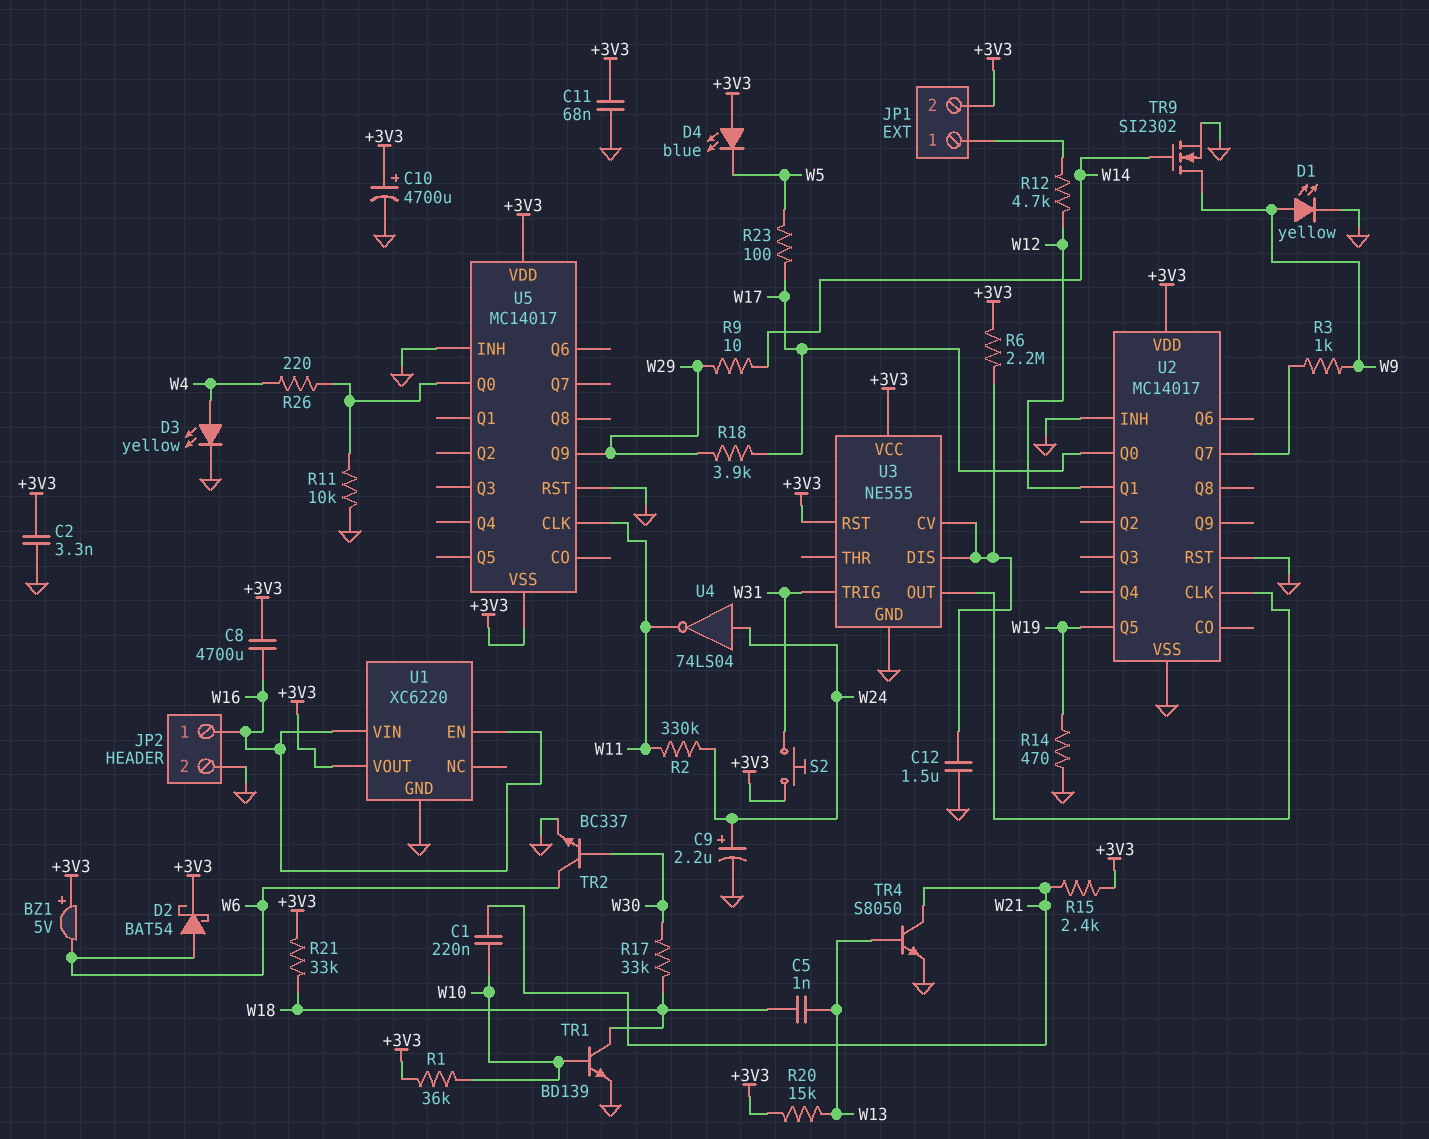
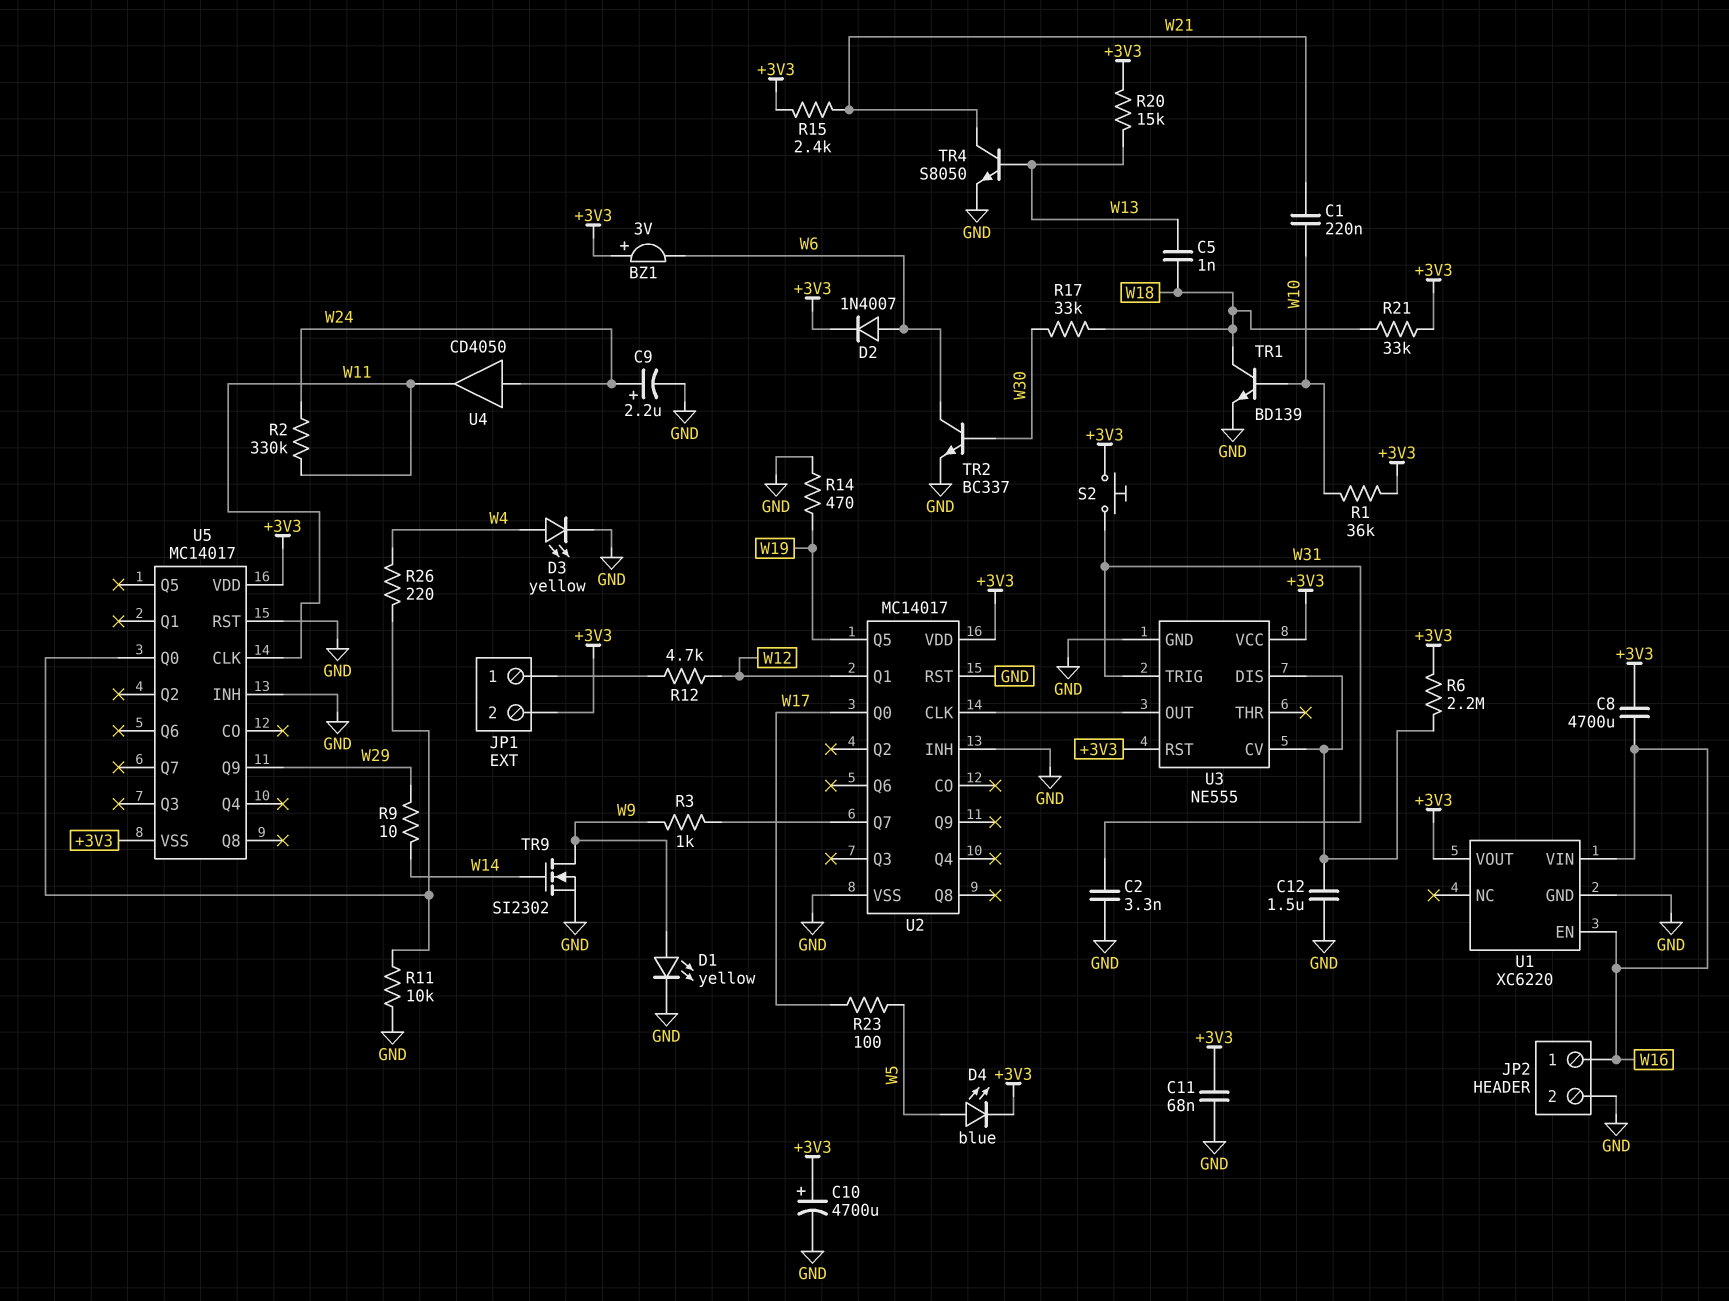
BZ1: buzzer 5V (plus +3V3, minus W6) -> buzzer 3V (plus +3V3, minus W6)
C2: 3.3nF (+3V3, GND) -> 3.3nF (GND, W31)
D2: schottky BAT54 (A W6, K +3V3) -> diode 1N4007 (A W6, K +3V3)
D4: LED blue (A +3V3, K W5) -> LED blue (A W5, K +3V3)
R18: 3.9k (W17, W29) -> none
U4: NOT 74LS04 (in W24, out W11) -> buffer CD4050 (in W24, out W11)

